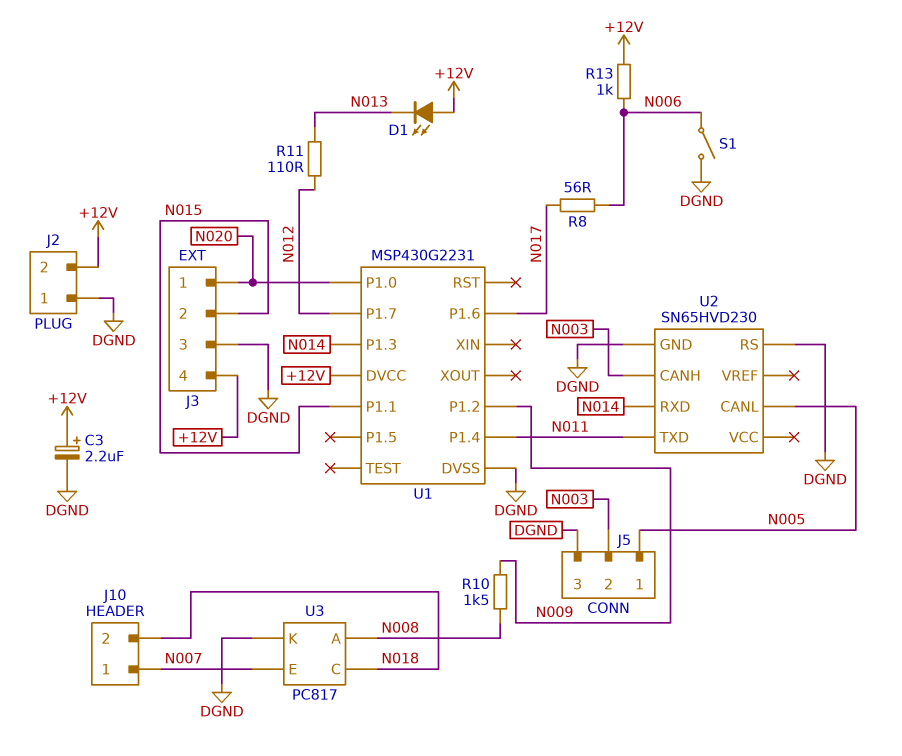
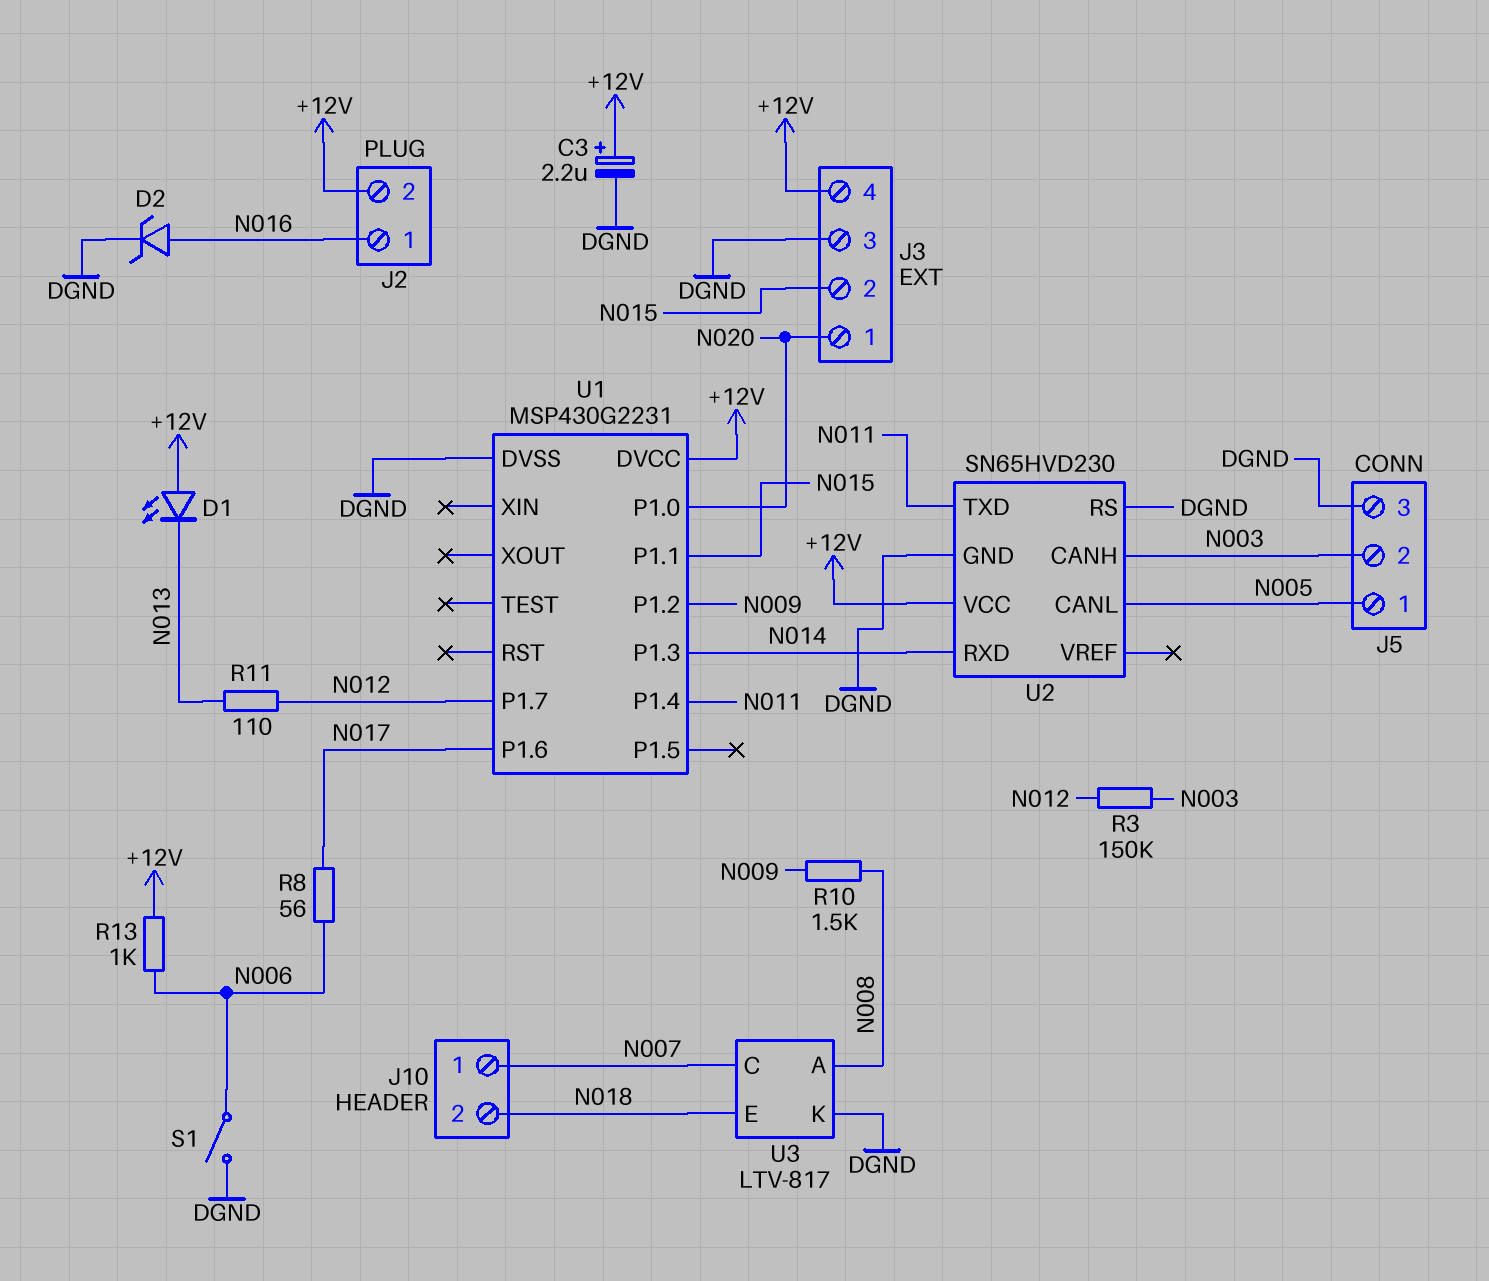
D2: none -> zener (A N016, K DGND)
J2 pin 1: DGND -> N016
R3: none -> 150k (N003, N012)
U2 pin VCC: none -> +12V
U3: PC817 -> LTV-817
U3 pin C: N018 -> N007
U3 pin E: N007 -> N018

